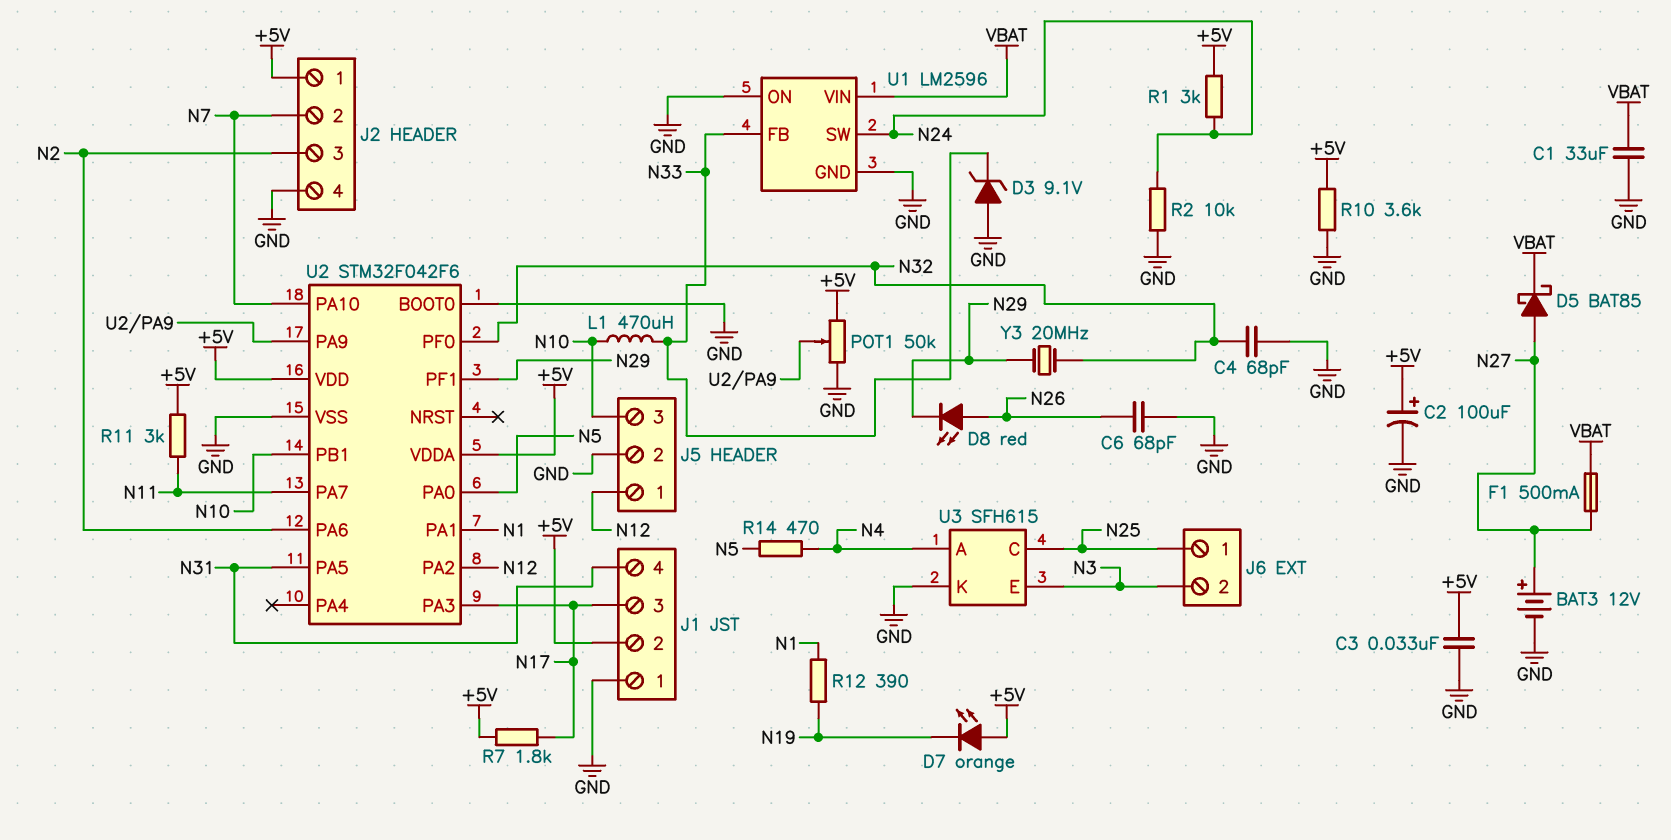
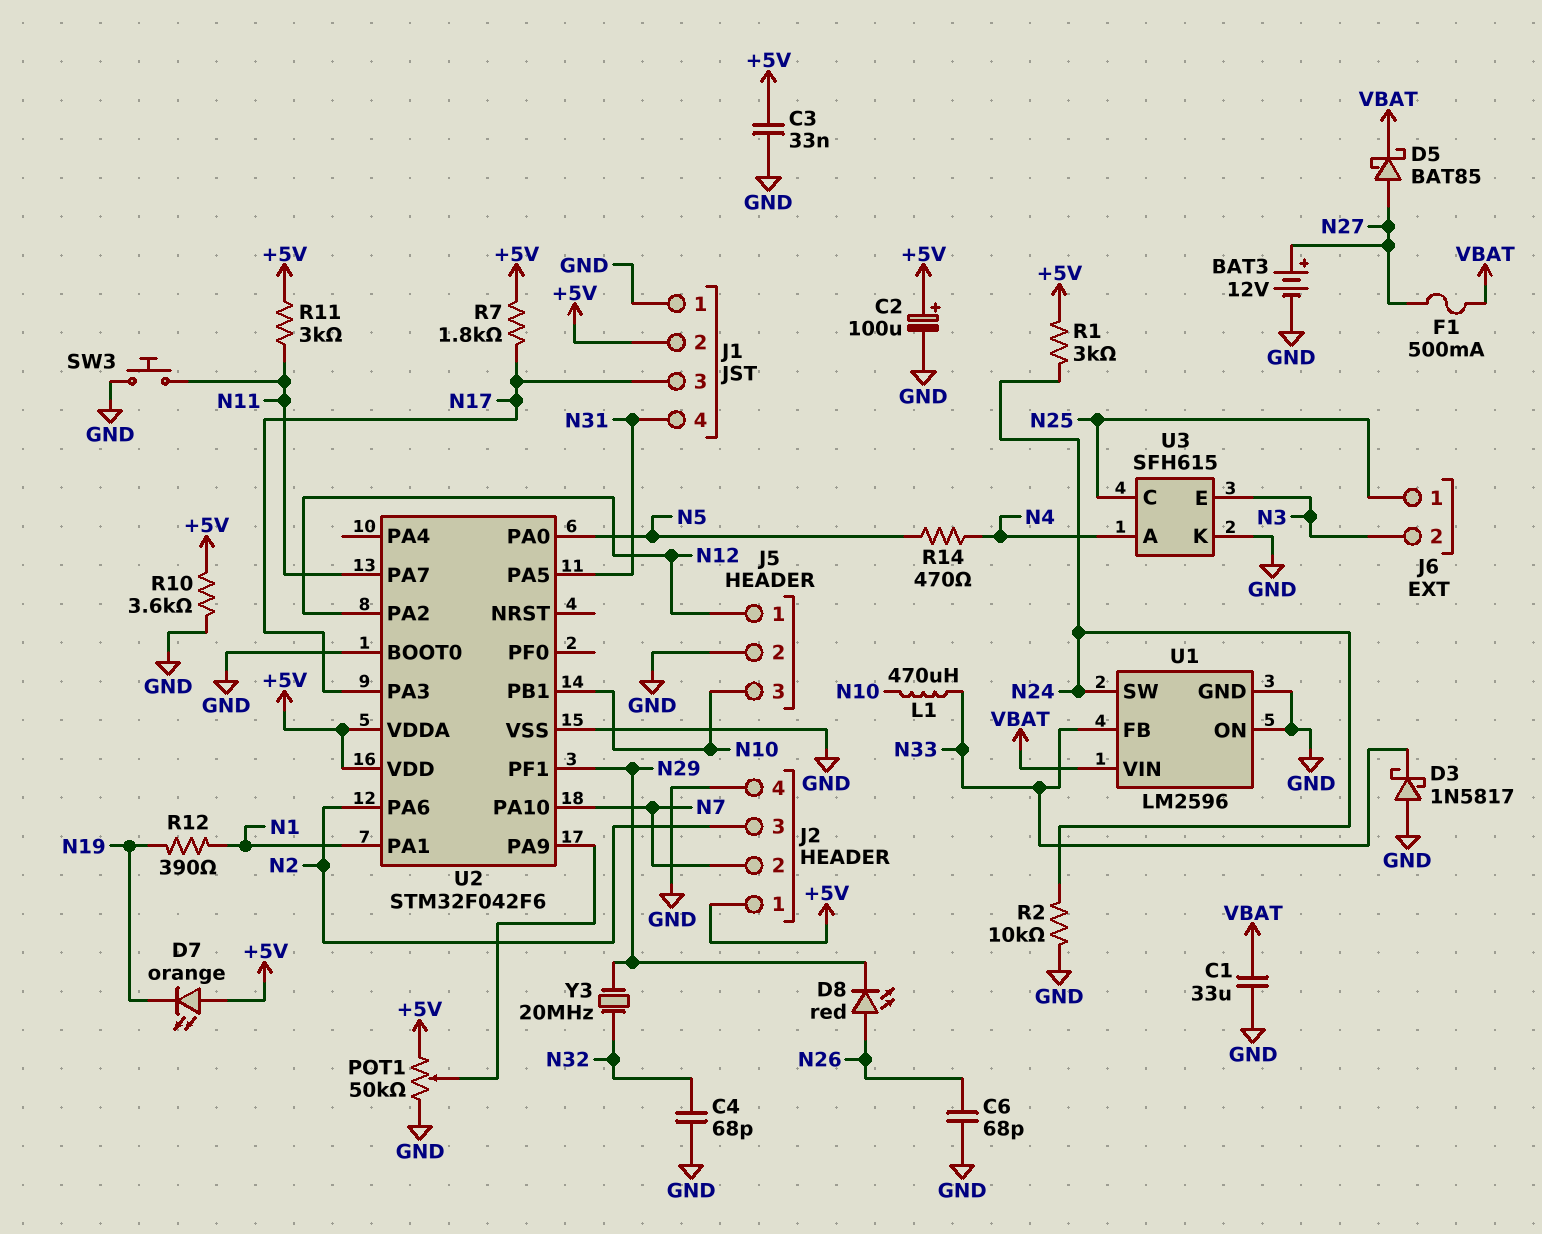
D3: zener 9.1V (A GND, K N33) -> schottky 1N5817 (A GND, K N33)
SW3: none -> button (GND, N11)
U2 pin PF0: N32 -> none

